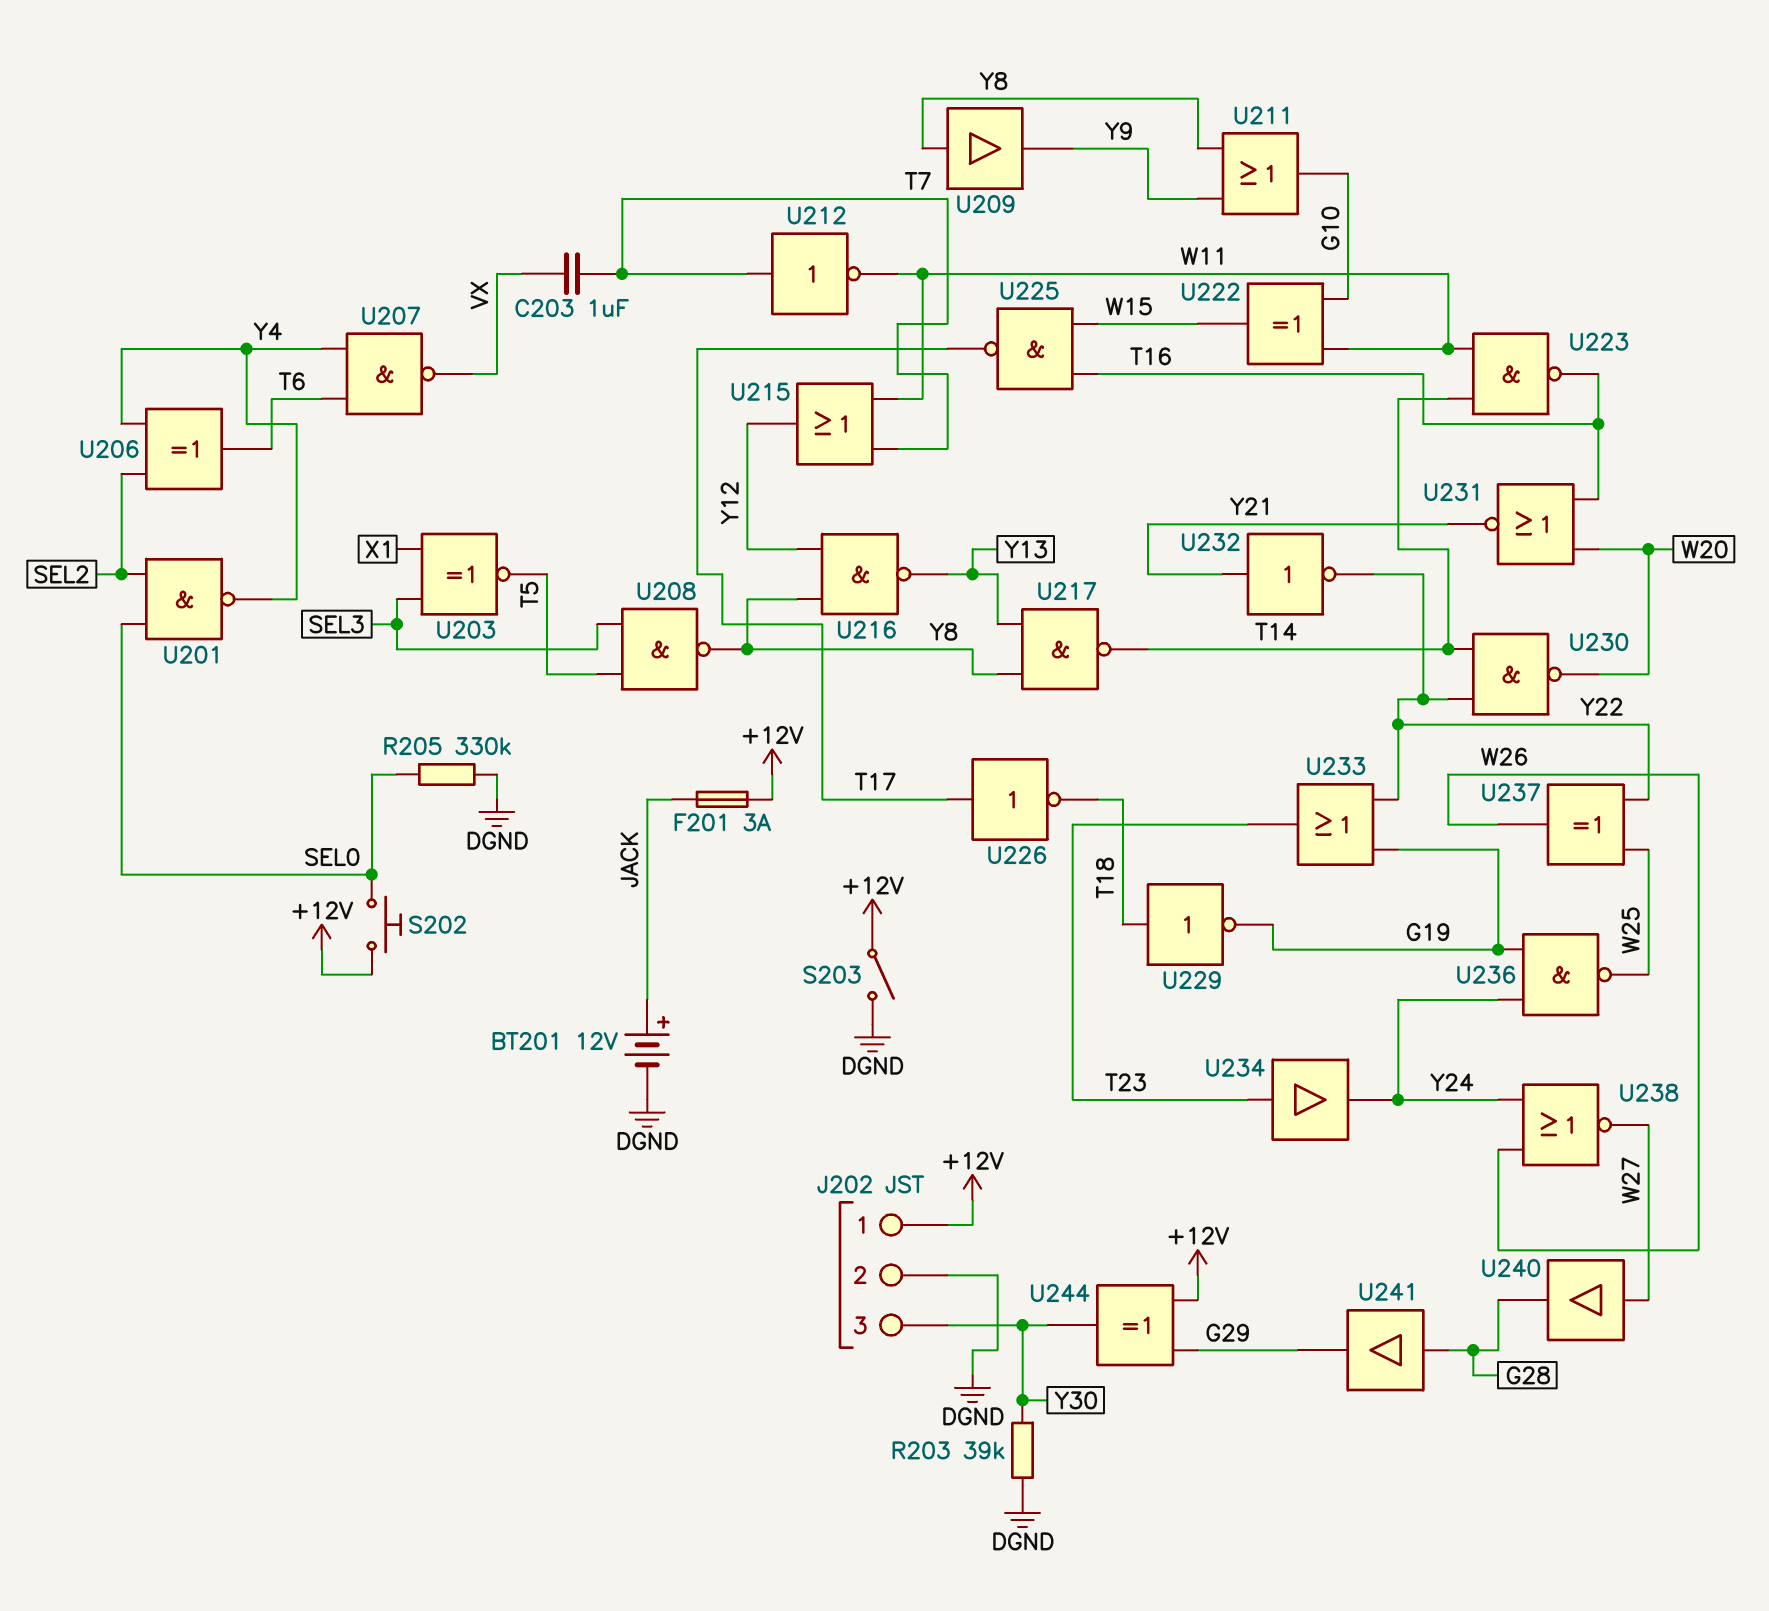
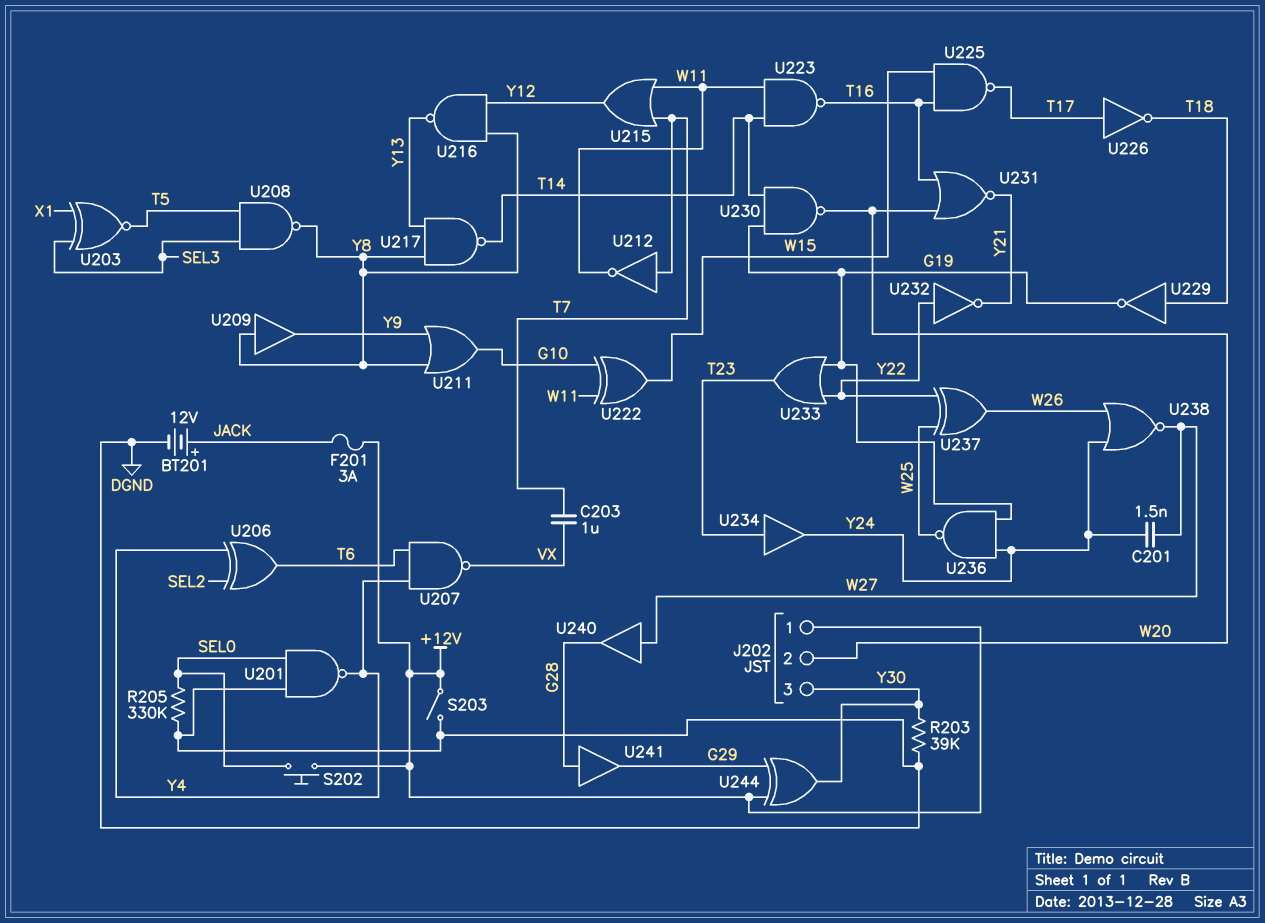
C201: none -> 1.5nF (W27, Y24)
J202 pin 2: DGND -> W20
U201: NAND (in SEL0, in SEL2, out Y4) -> NAND (in DGND, in SEL0, out Y4)
U230: NAND (in T14, in Y22, out W20) -> NAND (in G19, in T14, out W20)
U232: NOT (in Y21, out Y22) -> NOT (in Y22, out Y21)

